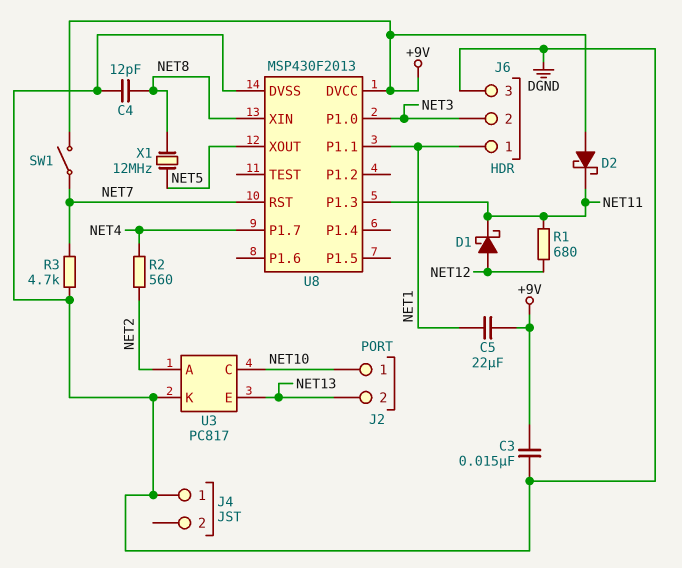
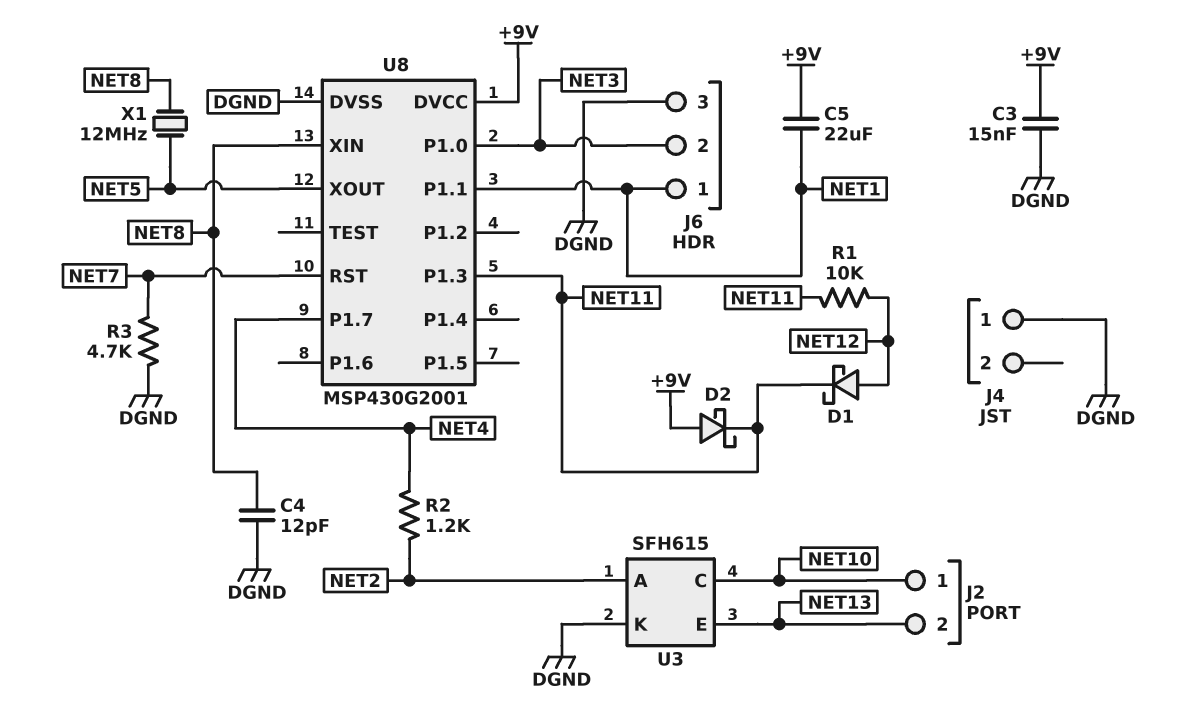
R1: 680 (NET11, NET12) -> 10k (NET11, NET12)
R2: 560 (NET2, NET4) -> 1.2k (NET2, NET4)
SW1: switch (+9V, NET7) -> none
U3: PC817 -> SFH615
U8: MSP430F2013 -> MSP430G2001

